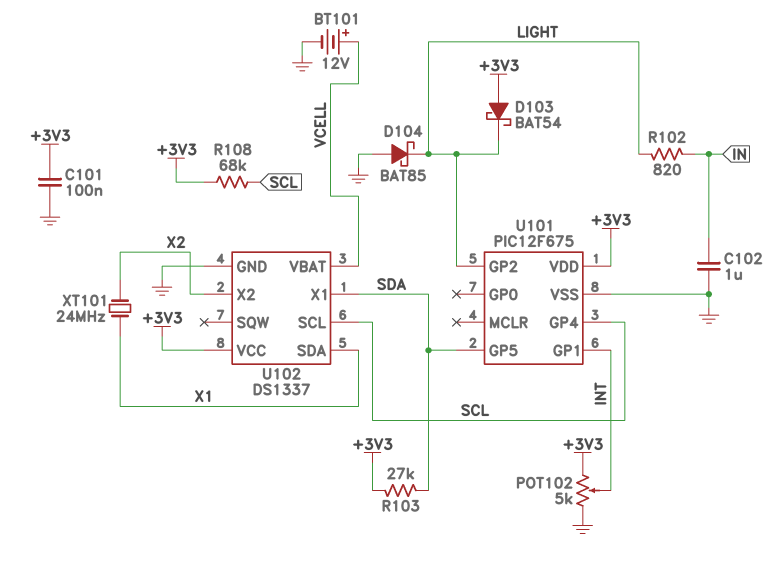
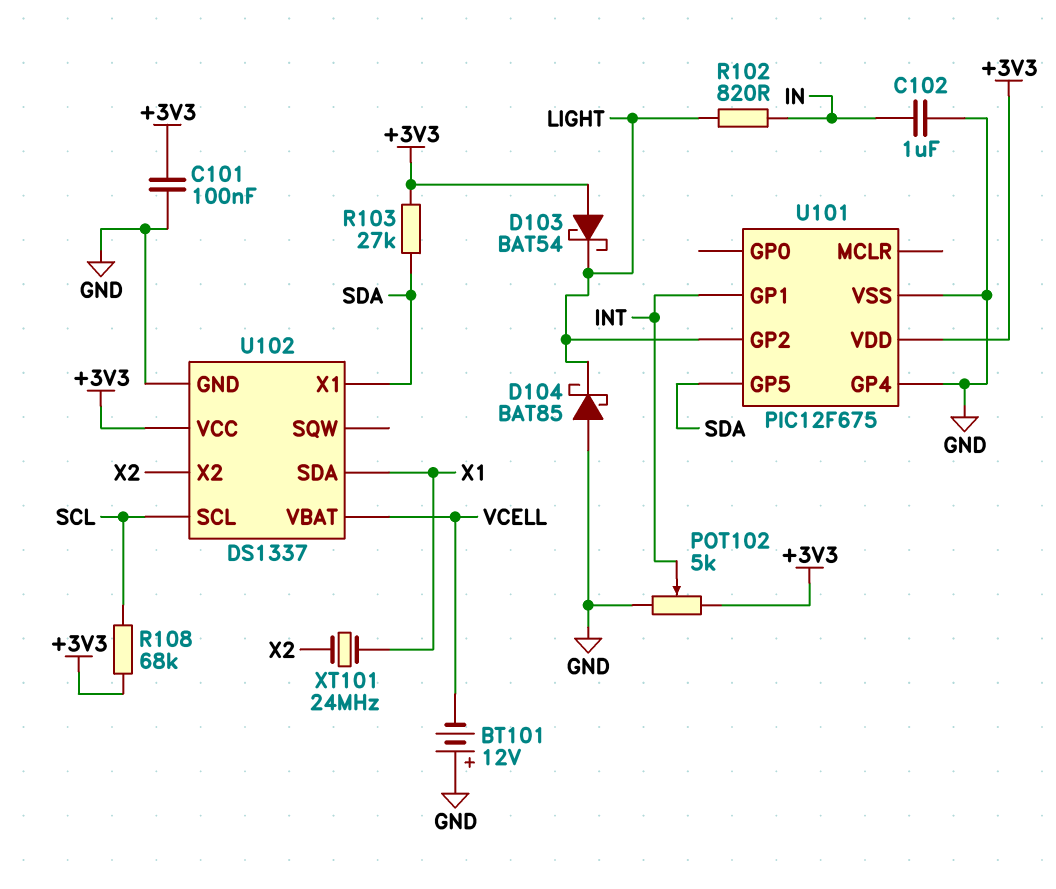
BT101: 12V (plus VCELL, minus GND) -> 12V (plus GND, minus VCELL)
U101 pin GP4: SCL -> GND

